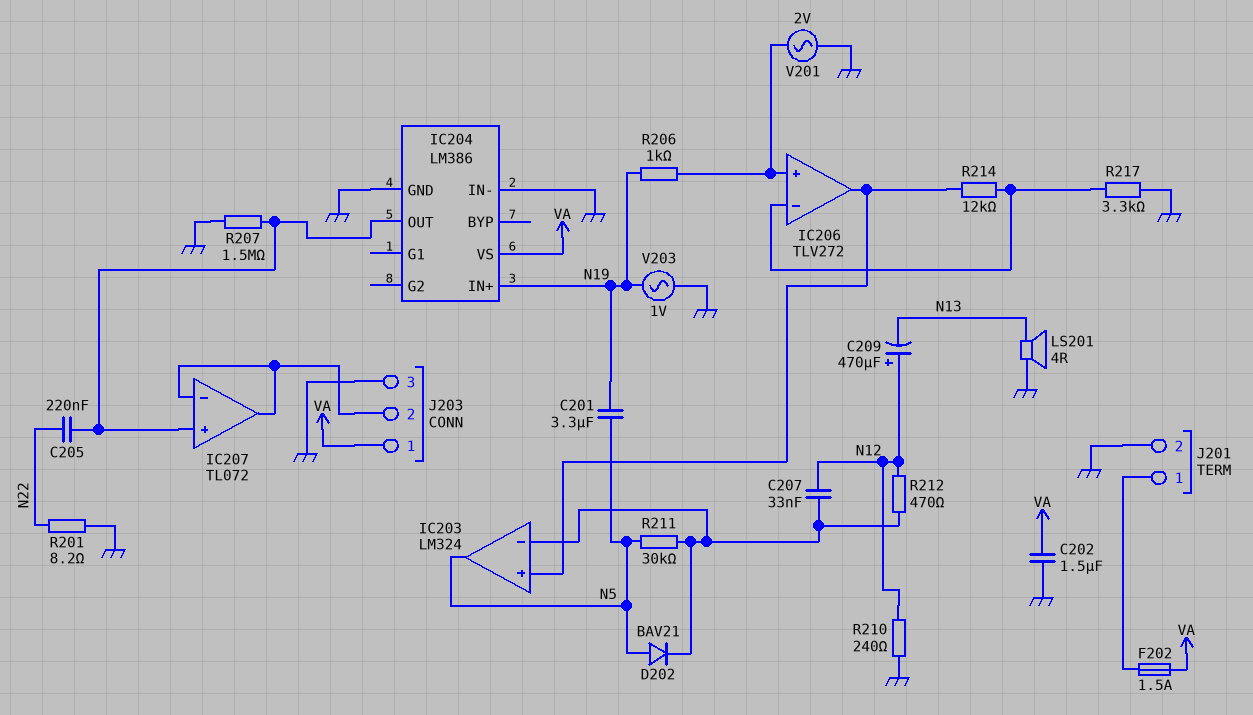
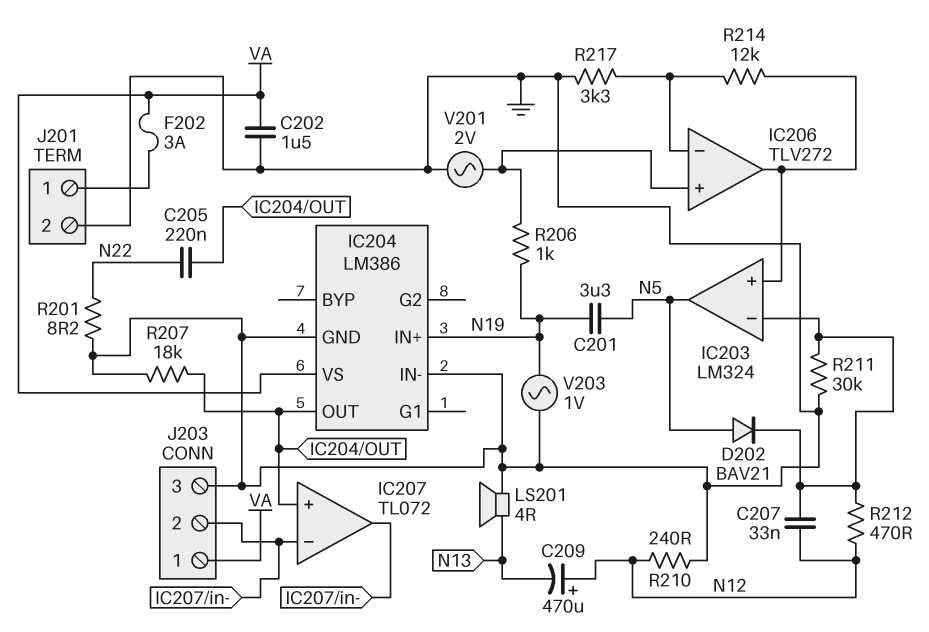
F202: 1.5A (J201/1, VA) -> 3A (J201/1, VA)
R207: 1.5M (GND, IC204/OUT) -> 18k (GND, IC204/OUT)
R211: 30k (IC203/in-, N5) -> 30k (GND, IC203/in-)

